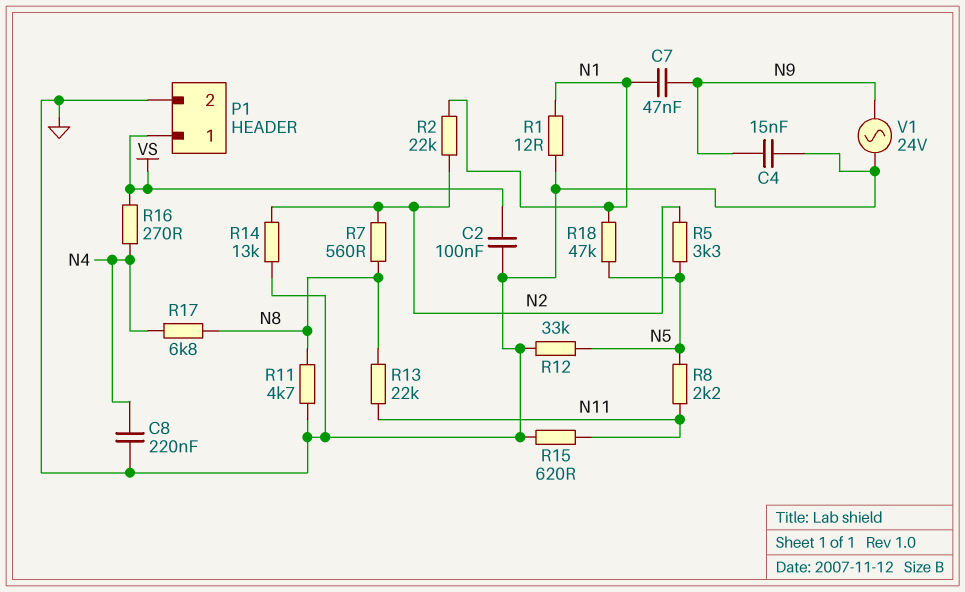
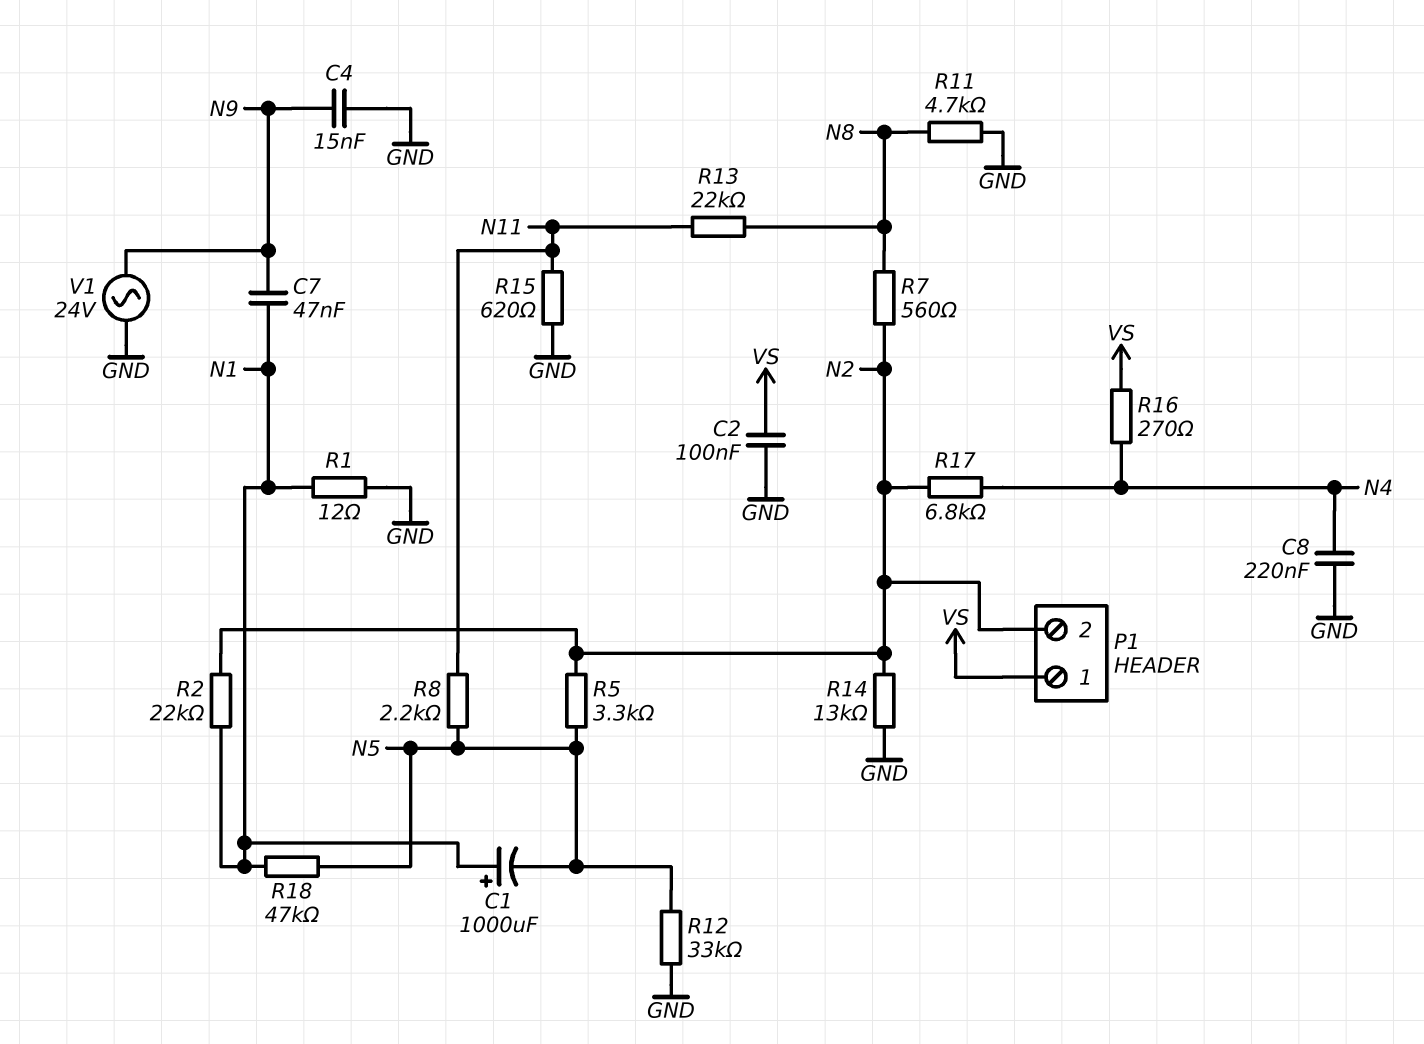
C1: none -> 1000uF (plus N1, minus N5)
P1 pin 2: GND -> N2
R17: 6.8k (N4, N8) -> 6.8k (N2, N4)

